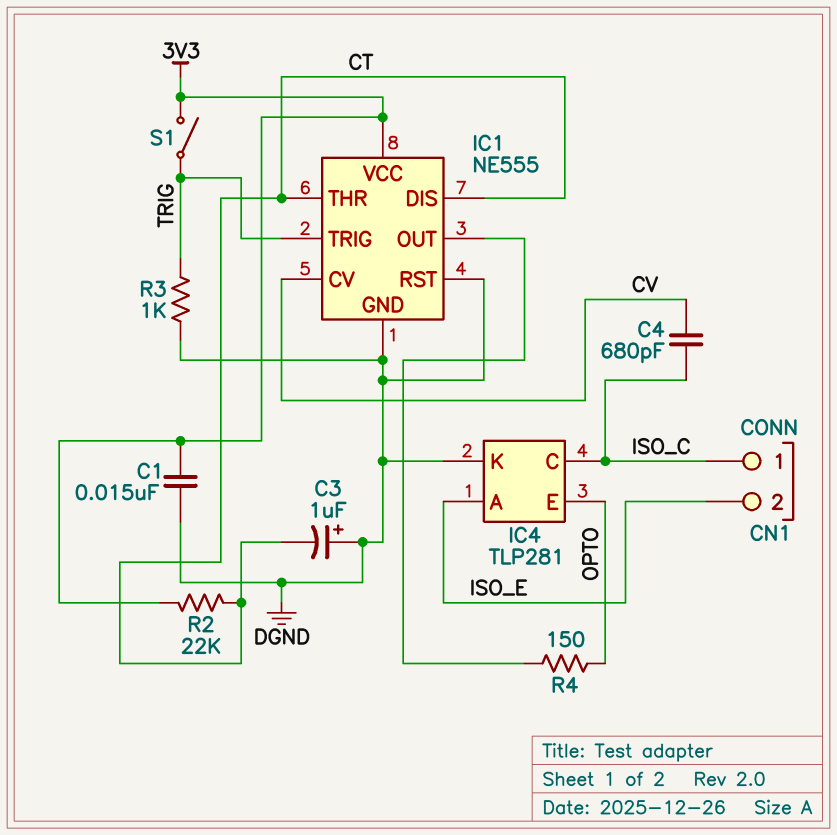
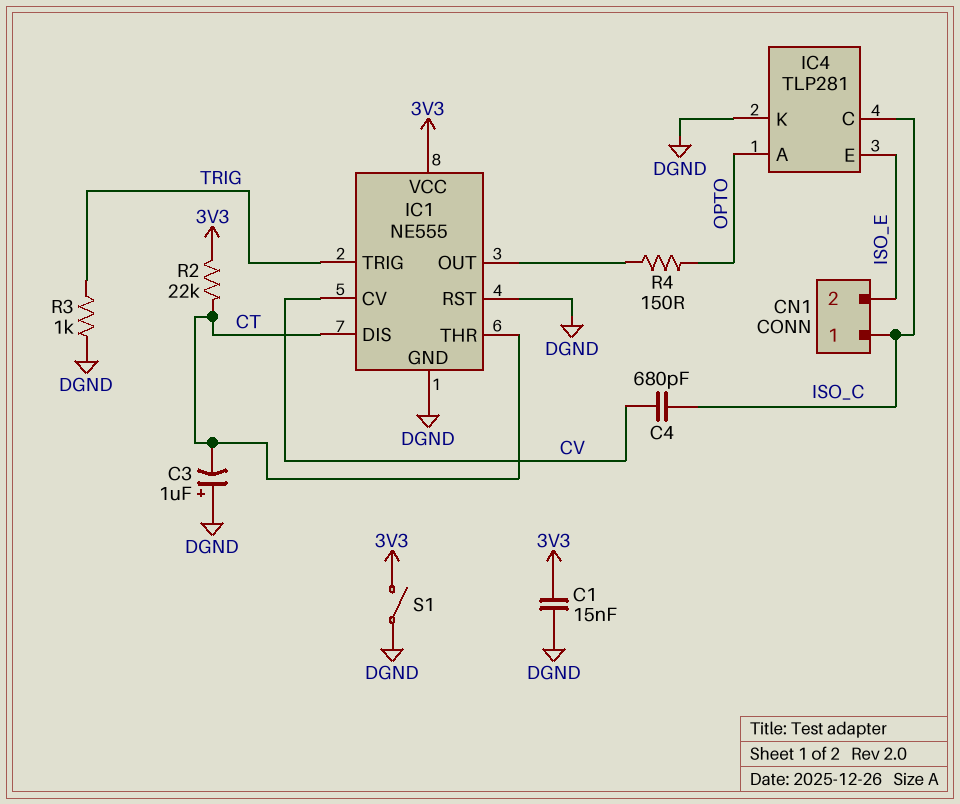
IC4 pin A: ISO_E -> OPTO
IC4 pin E: OPTO -> ISO_E
S1: switch (3V3, TRIG) -> switch (3V3, DGND)

